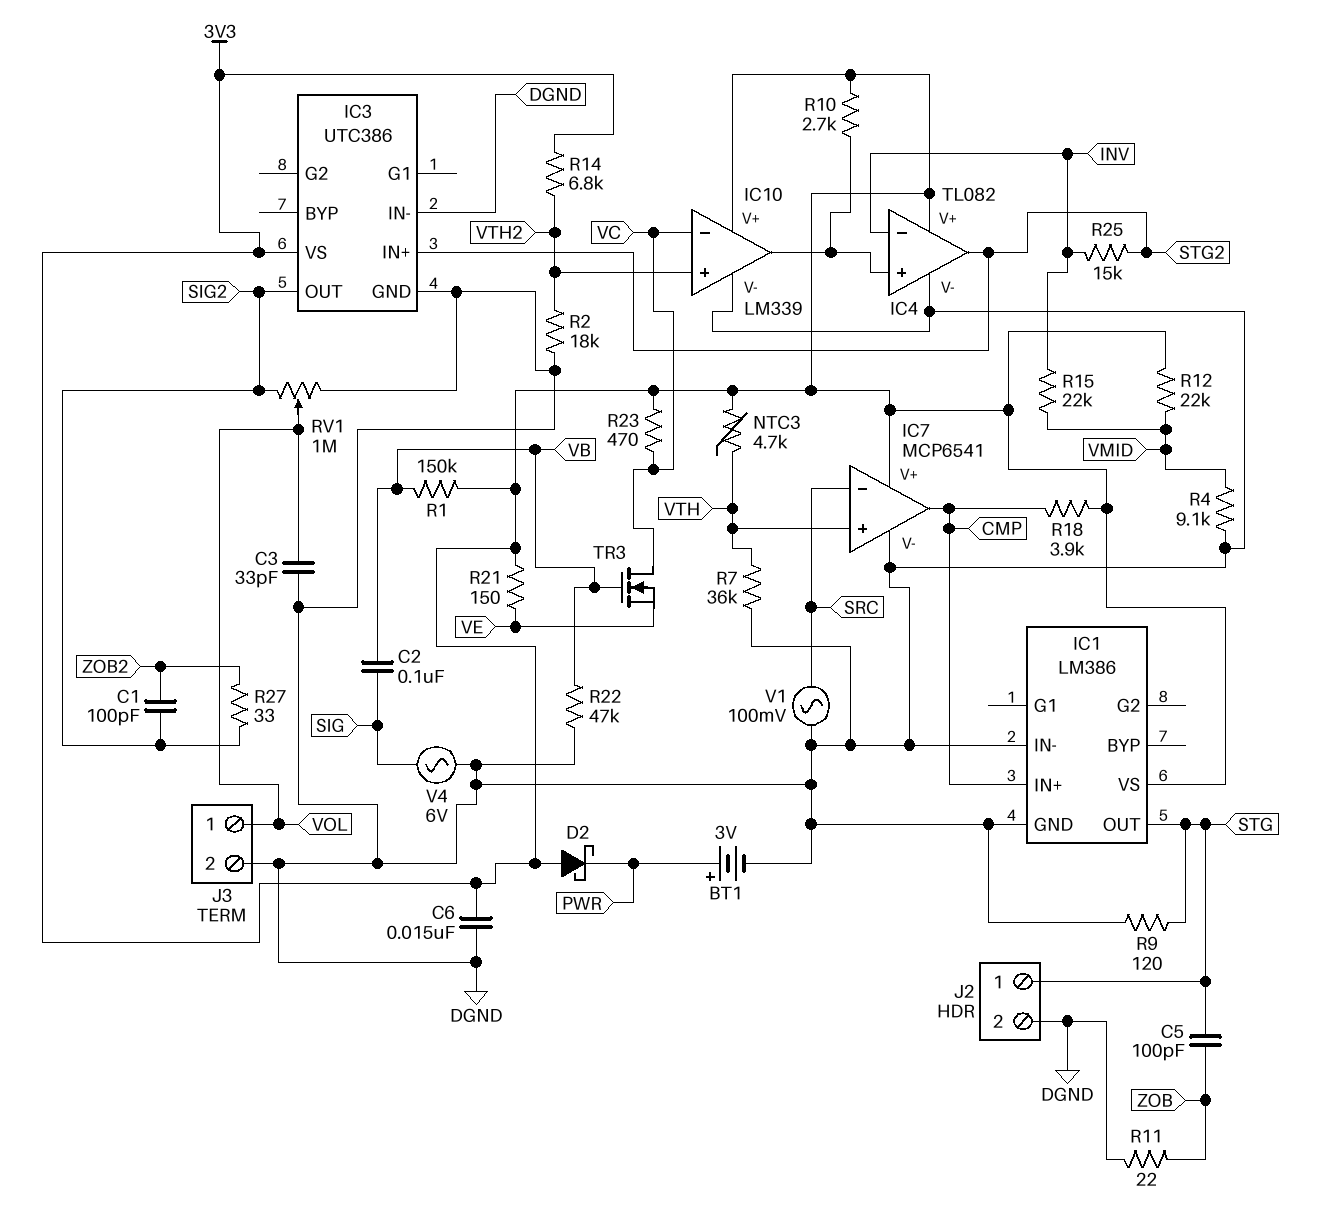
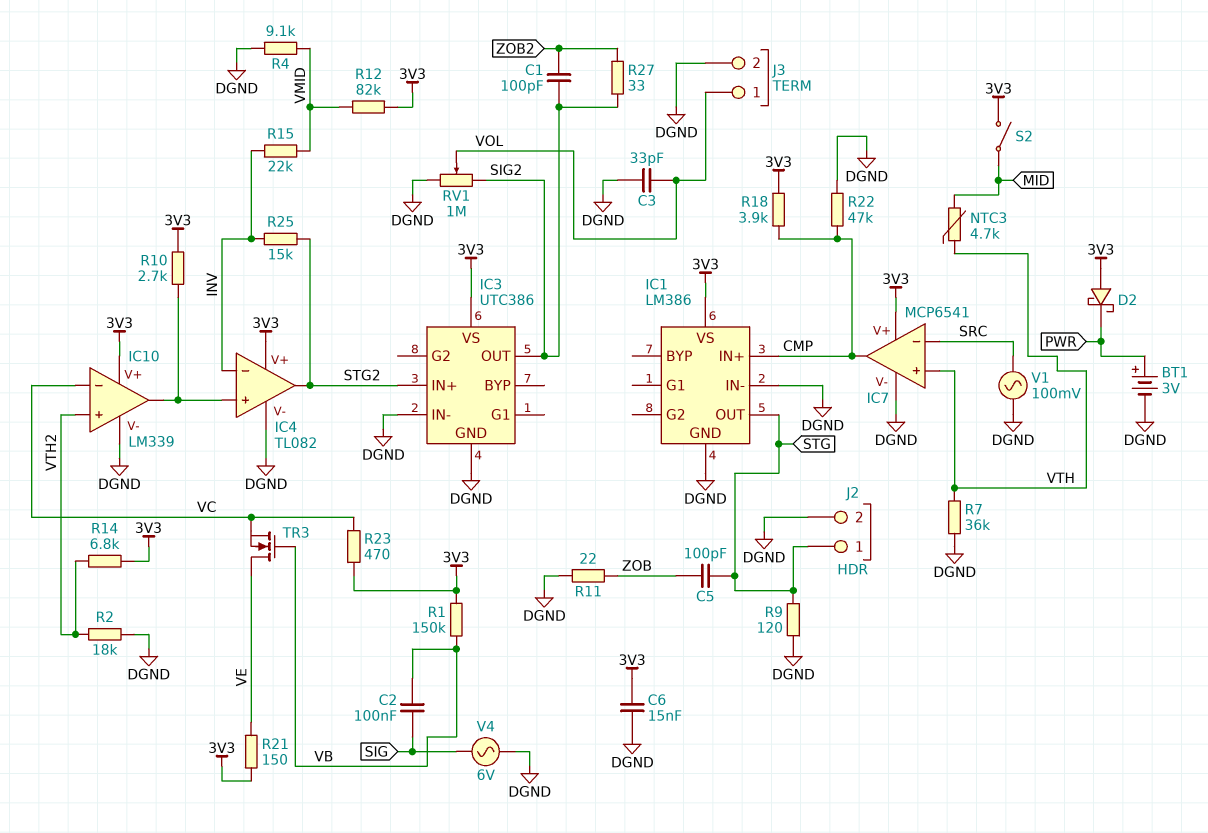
NTC3: 4.7k (3V3, VTH) -> 4.7k (MID, VTH)
R12: 22k (3V3, VMID) -> 82k (3V3, VMID)
R22: 47k (DGND, VB) -> 47k (CMP, DGND)
S2: none -> switch (3V3, MID)
TR3: NMOS (G VB, D VC, S VE) -> NMOS (G VB, D VE, S VC)

